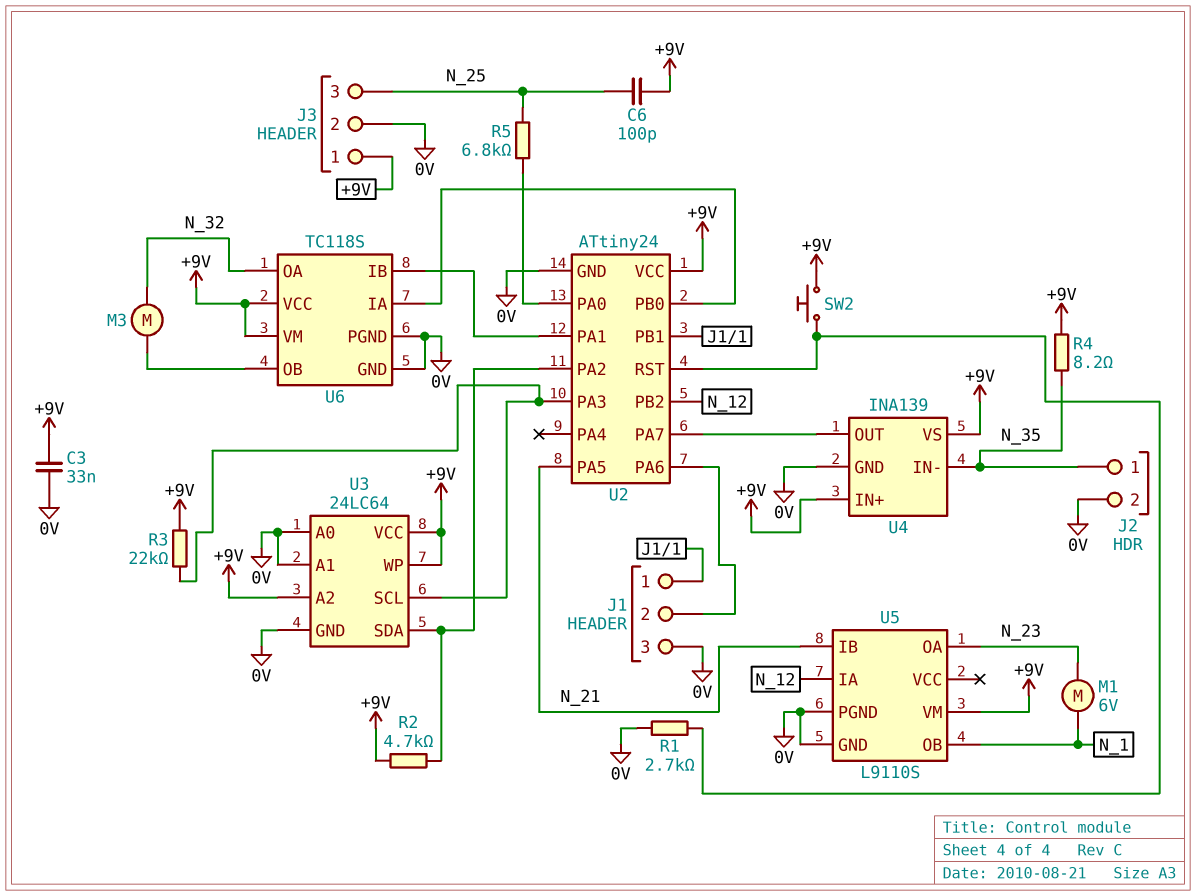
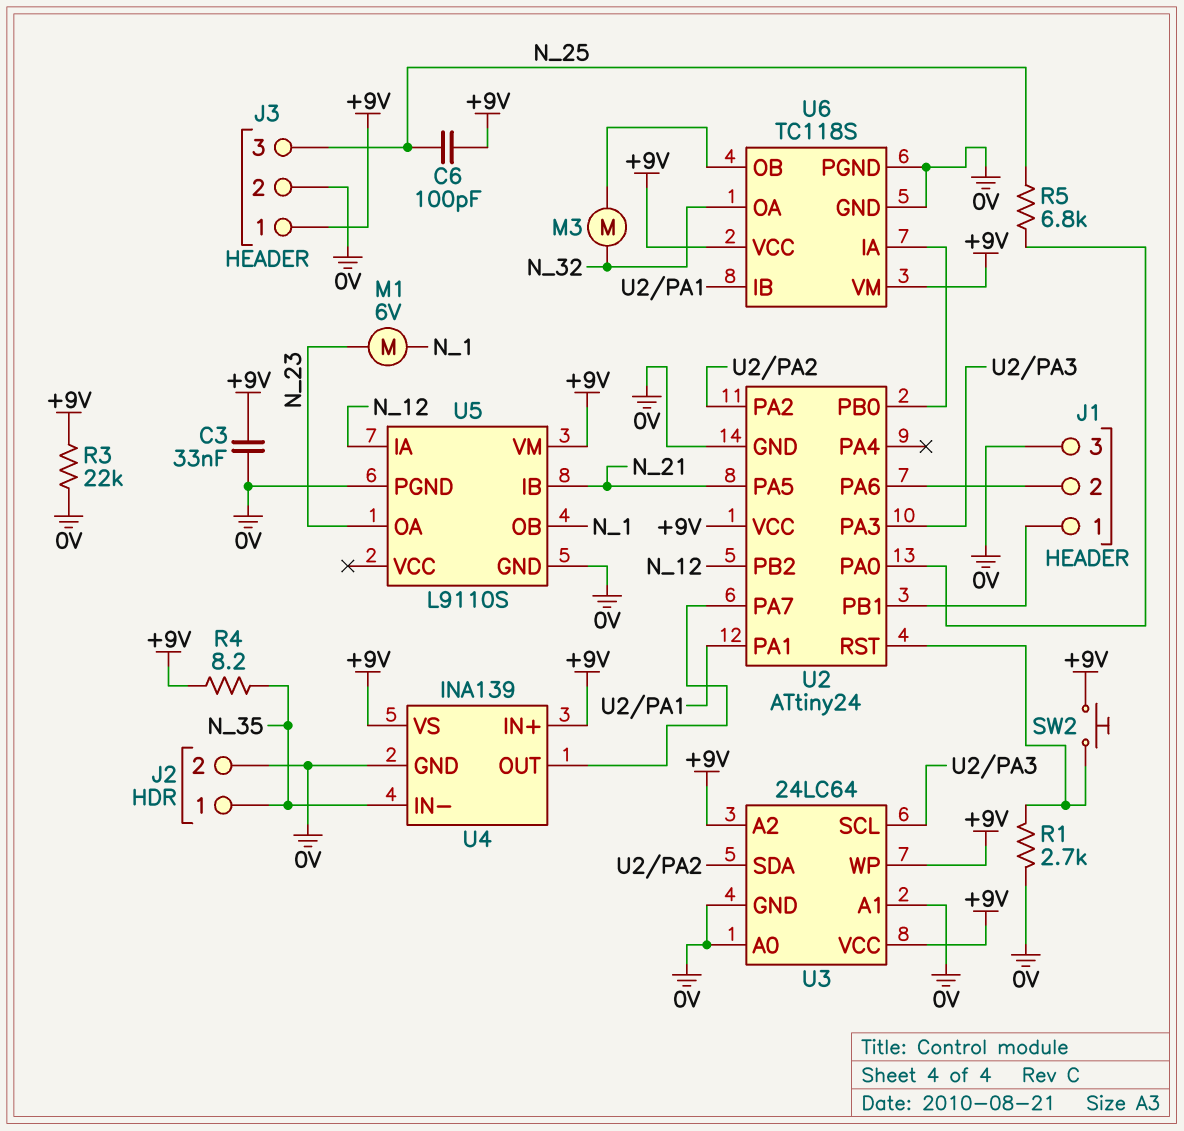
R2: 4.7k (+9V, U2/PA2) -> none
R3: 22k (+9V, U2/PA3) -> 22k (+9V, 0V)

